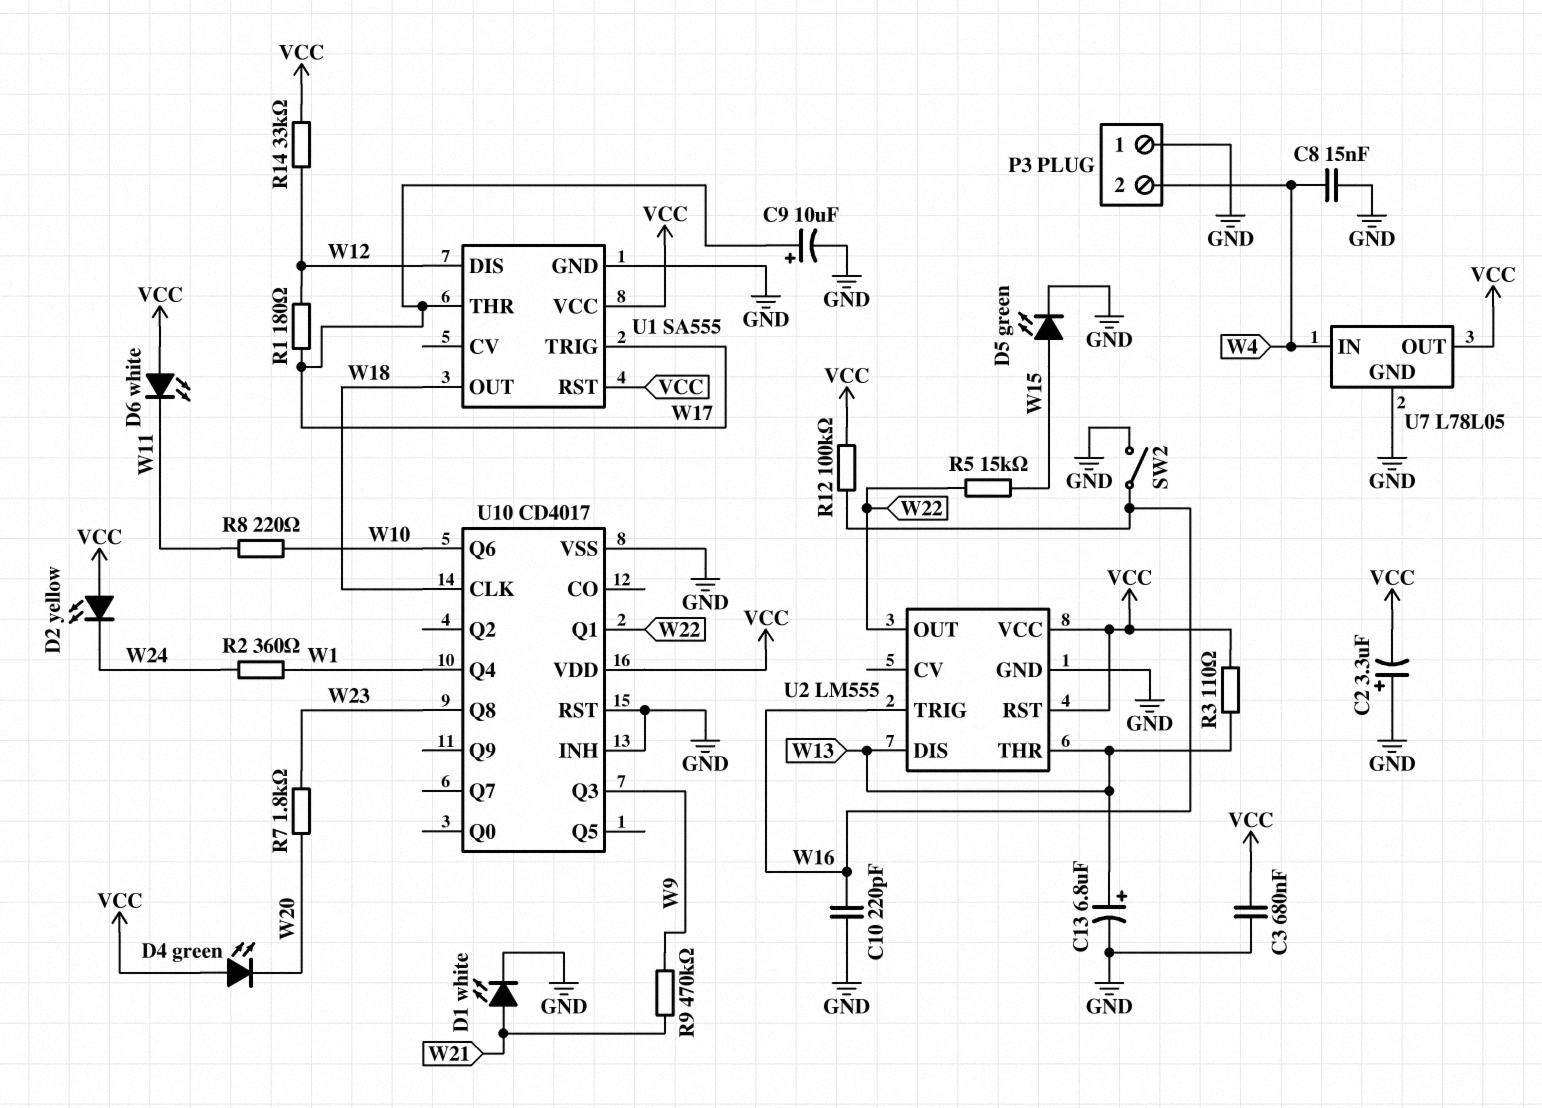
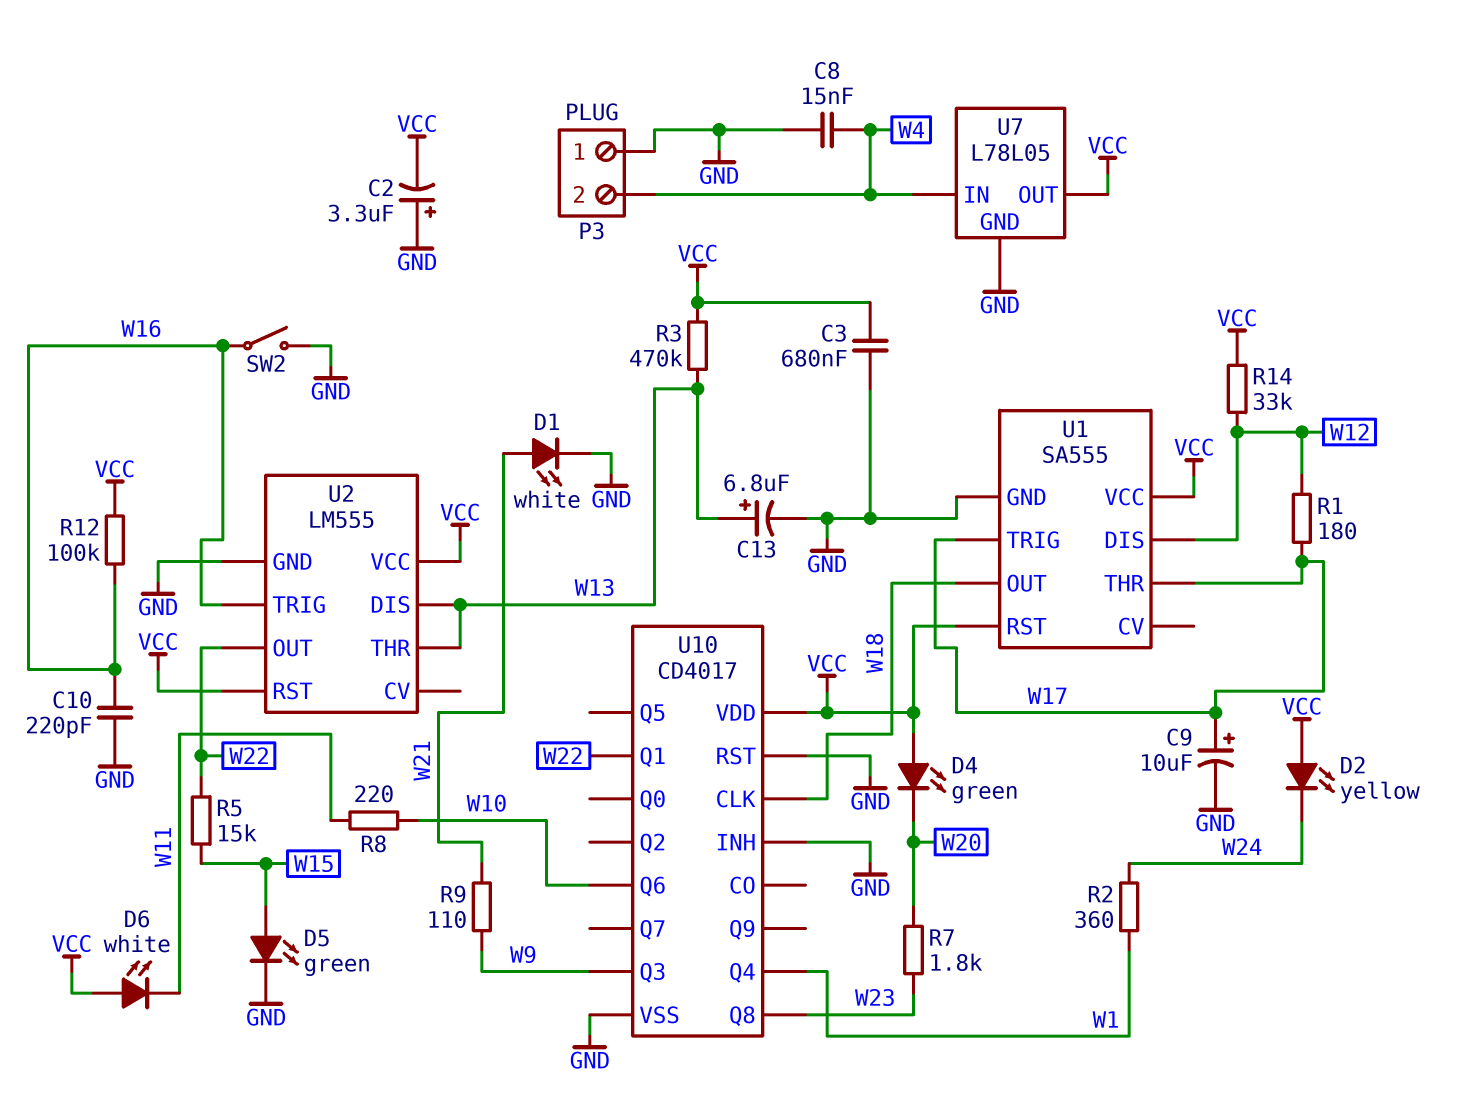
R3: 110 (VCC, W13) -> 470k (VCC, W13)
R9: 470k (W9, W21) -> 110 (W9, W21)

